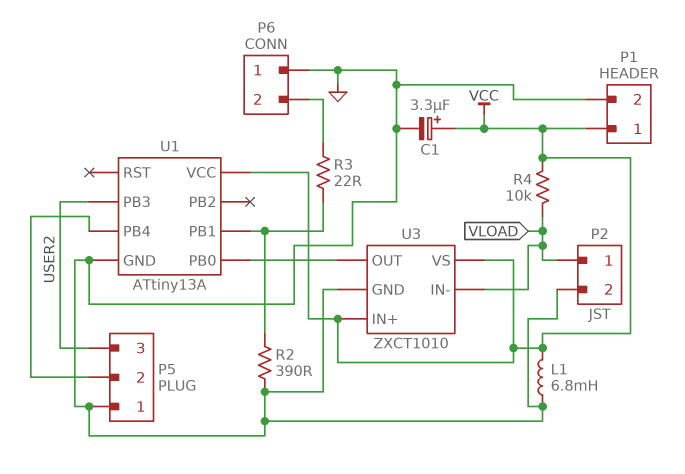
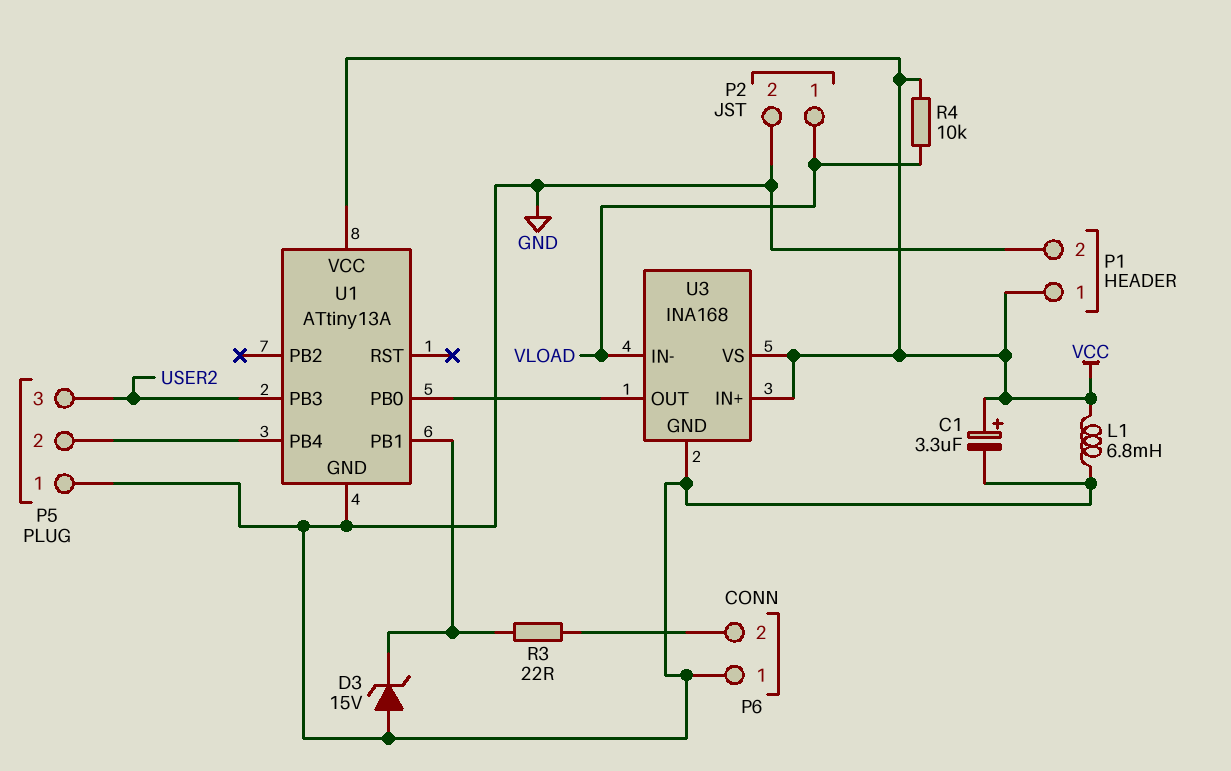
D3: none -> zener 15V (A GND, K U1/PB1)
R2: 390 (GND, U1/PB1) -> none
U3: ZXCT1010 -> INA168

